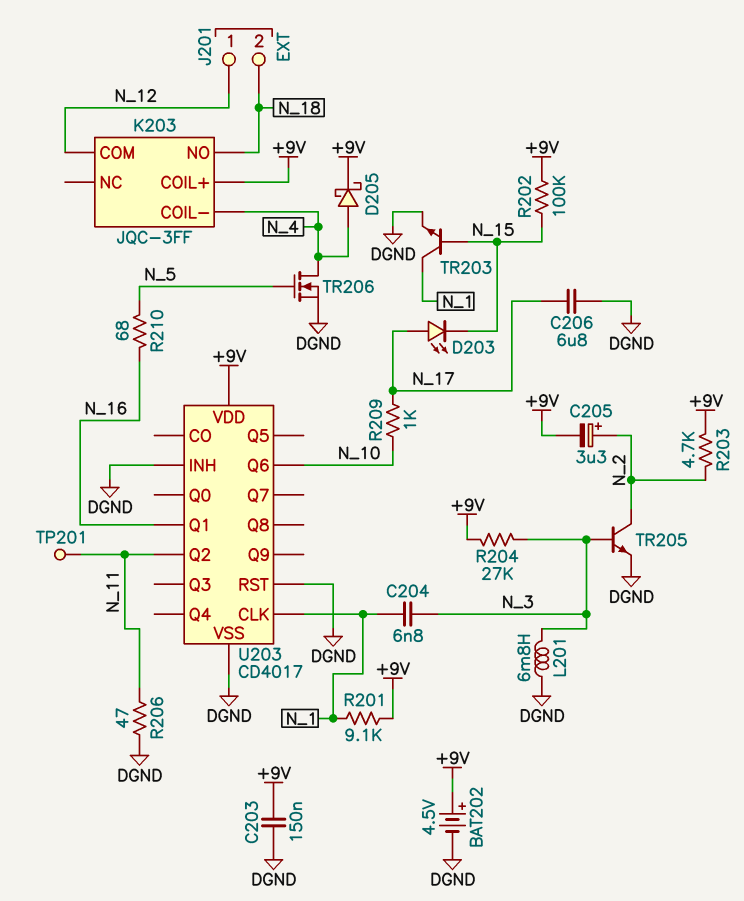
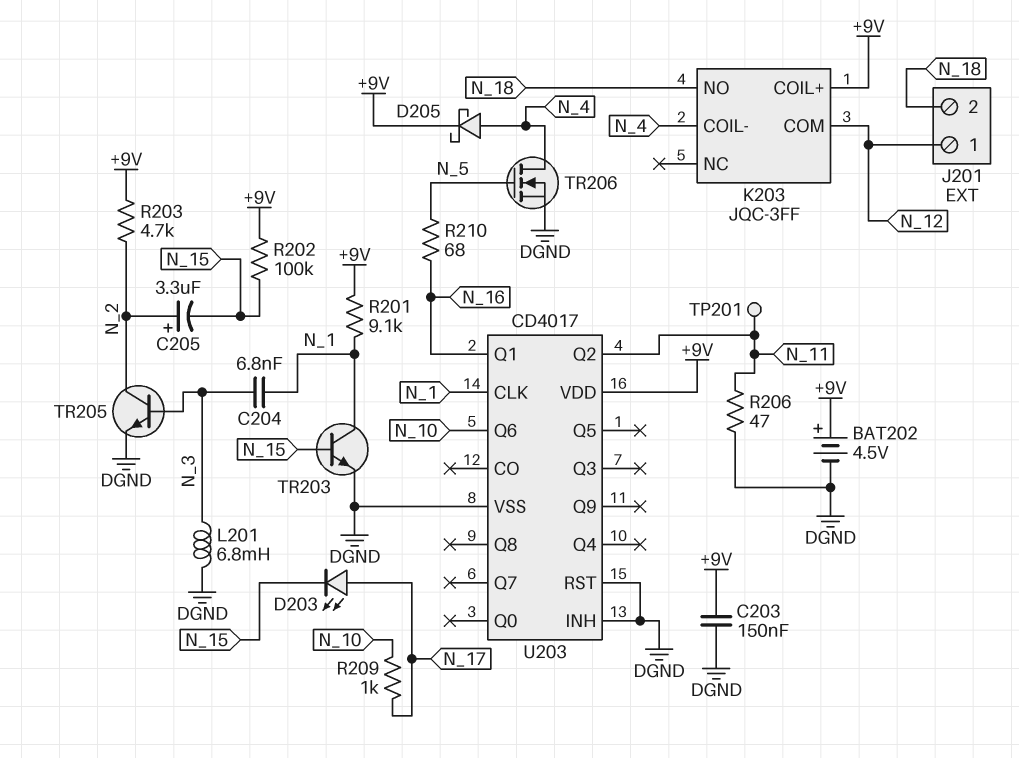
C205: 3.3uF (plus N_2, minus +9V) -> 3.3uF (plus N_2, minus N_15)
C206: 6.8uF (DGND, N_17) -> none
R204: 27k (+9V, N_3) -> none

